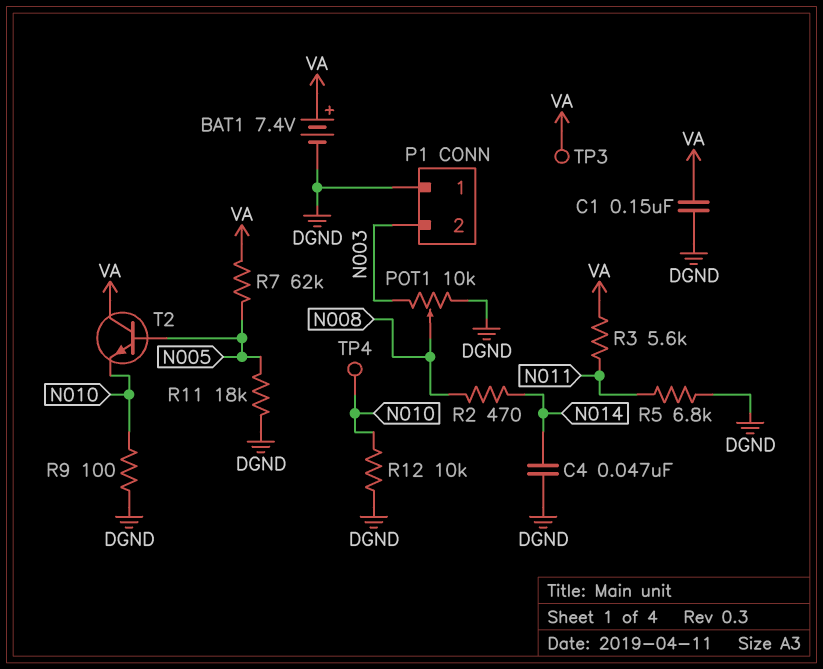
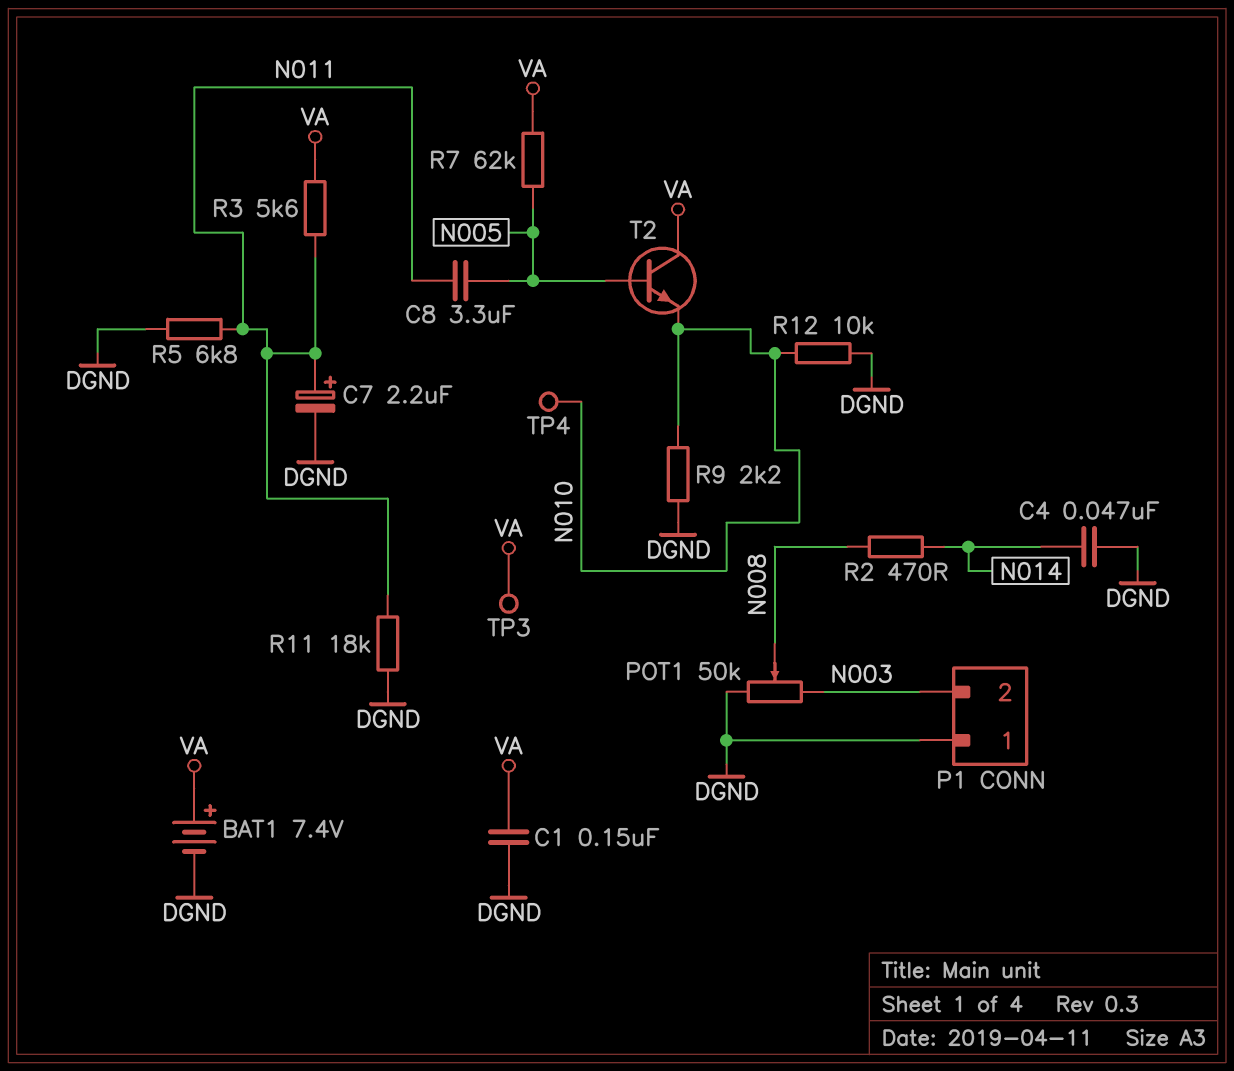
C7: none -> 2.2uF (plus N011, minus DGND)
C8: none -> 3.3uF (N005, N011)
POT1: 10k (DGND, N003, wiper N008) -> 50k (DGND, N003, wiper N008)
R9: 100 (DGND, N010) -> 2.2k (DGND, N010)
R11: 18k (DGND, N005) -> 18k (DGND, N011)

